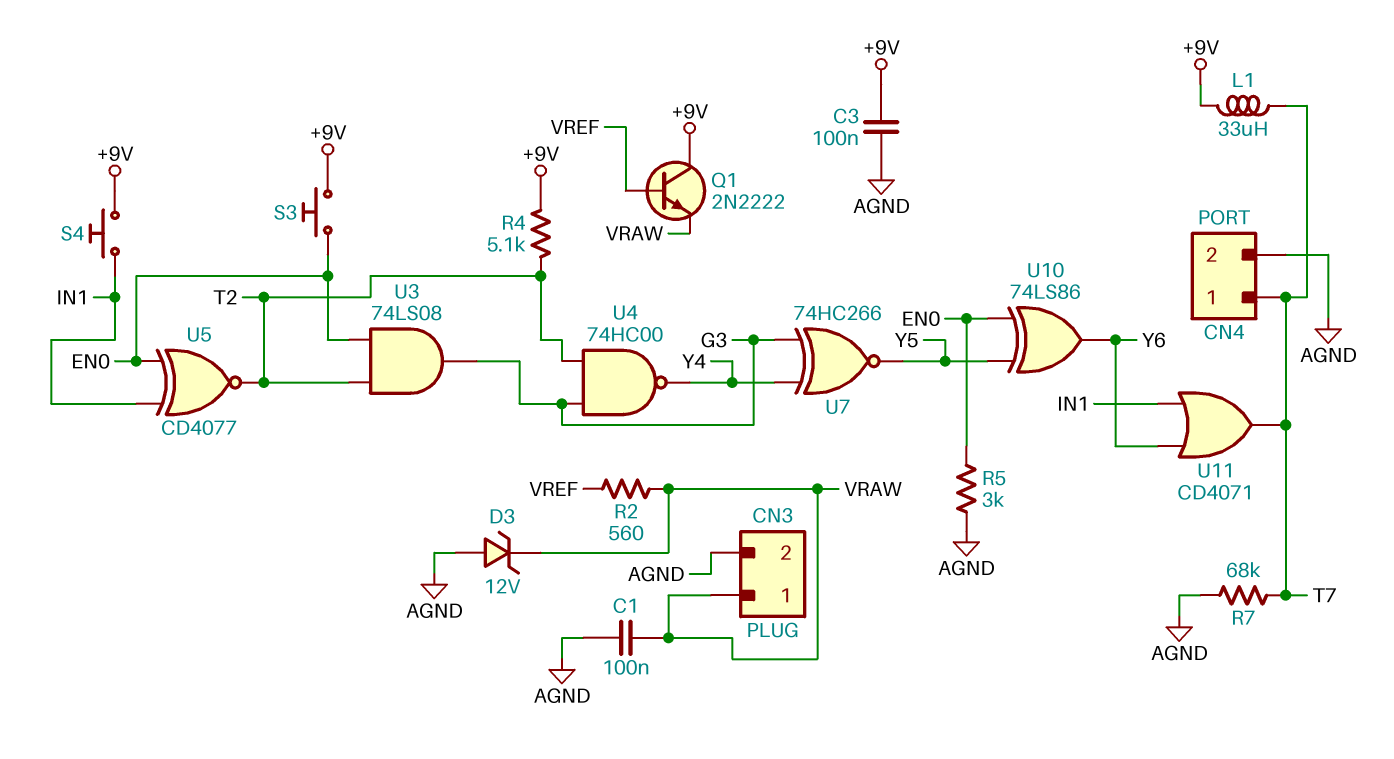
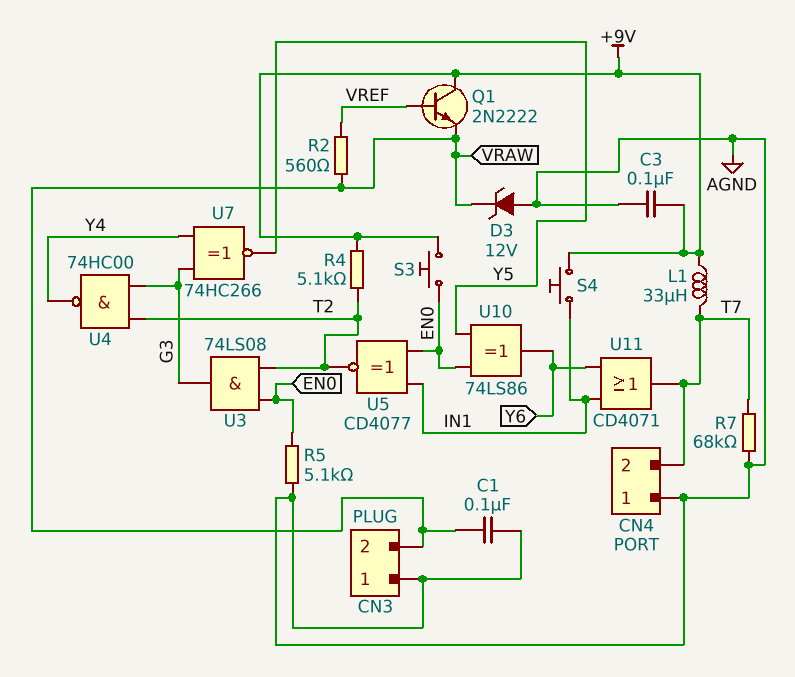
CN3 pin 1: VRAW -> AGND
CN3 pin 2: AGND -> VRAW
CN4 pin 1: T7 -> AGND
CN4 pin 2: AGND -> T7
R5: 3k (AGND, EN0) -> 5.1k (AGND, EN0)

